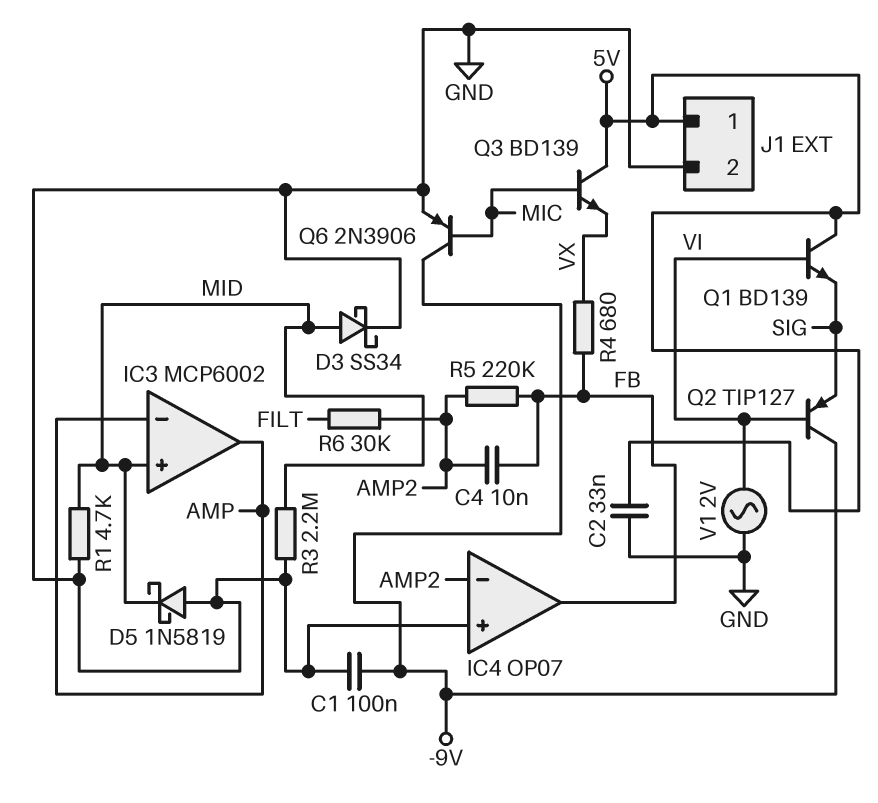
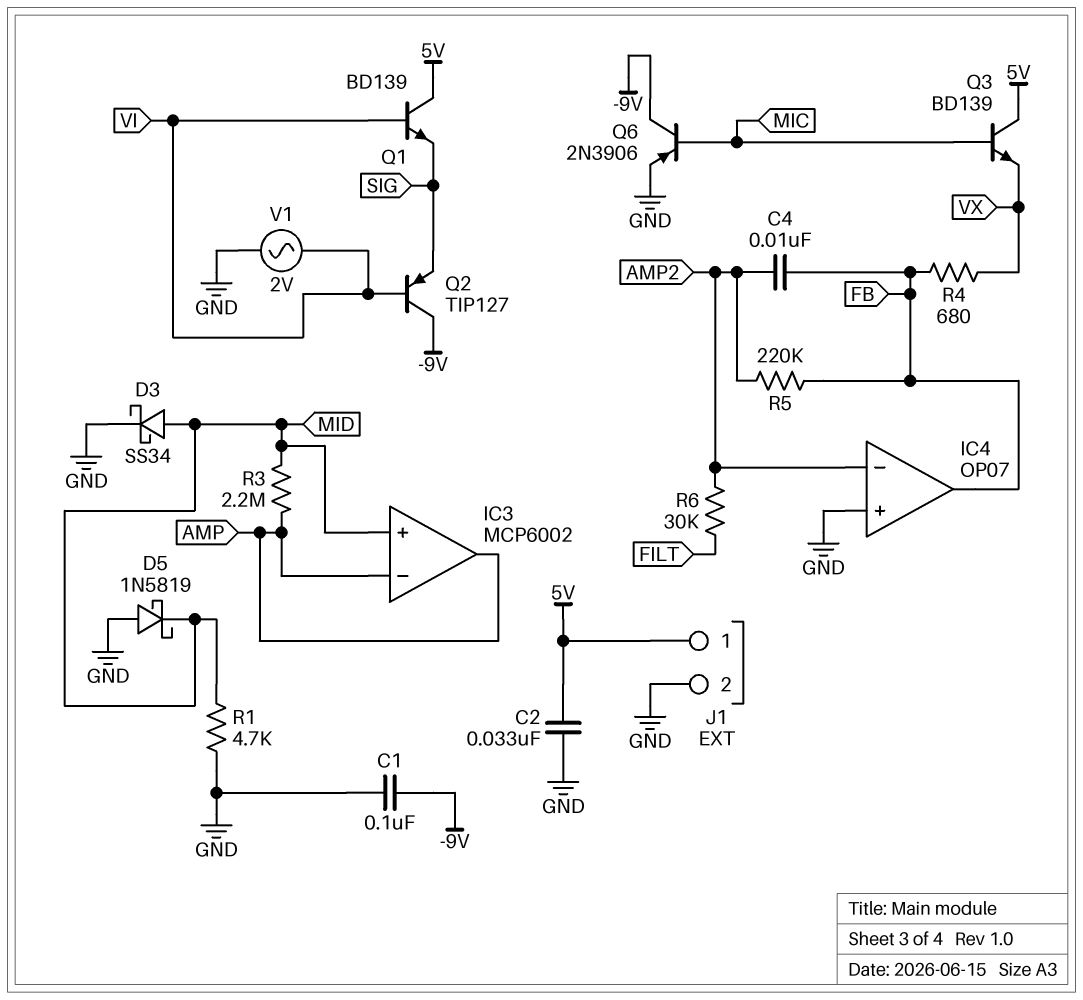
R3: 2.2M (GND, MID) -> 2.2M (AMP, MID)

